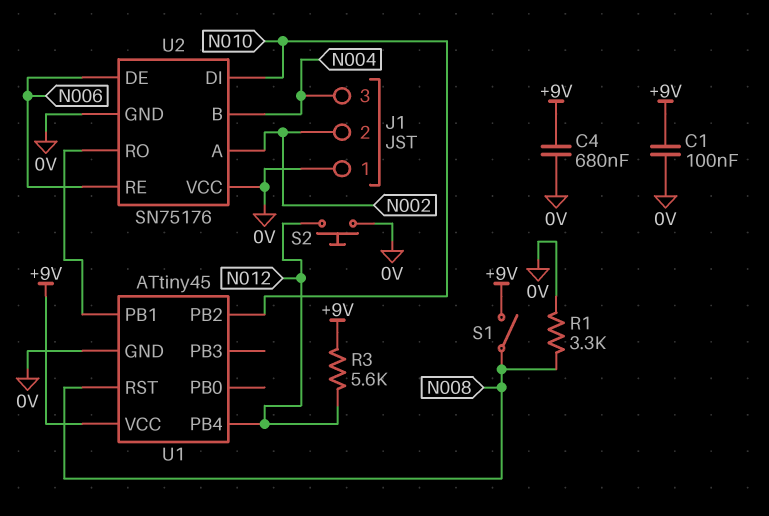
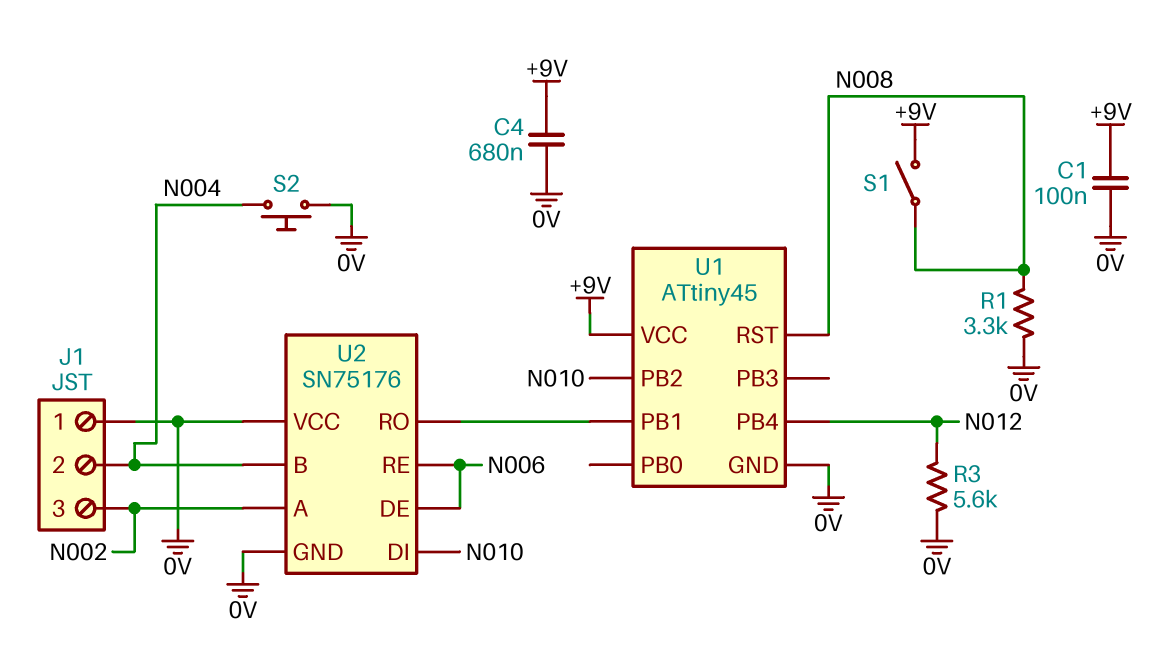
J1 pin 2: N002 -> N004
J1 pin 3: N004 -> N002
R3: 5.6k (+9V, N012) -> 5.6k (0V, N012)
S2: button (0V, N012) -> button (0V, N004)

